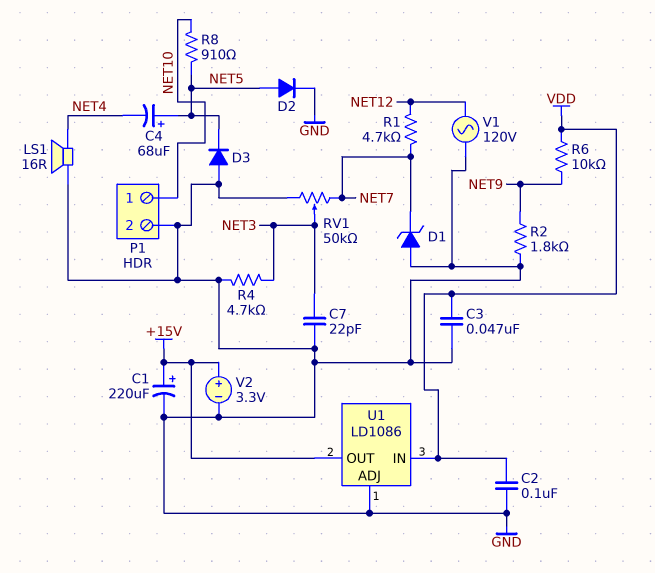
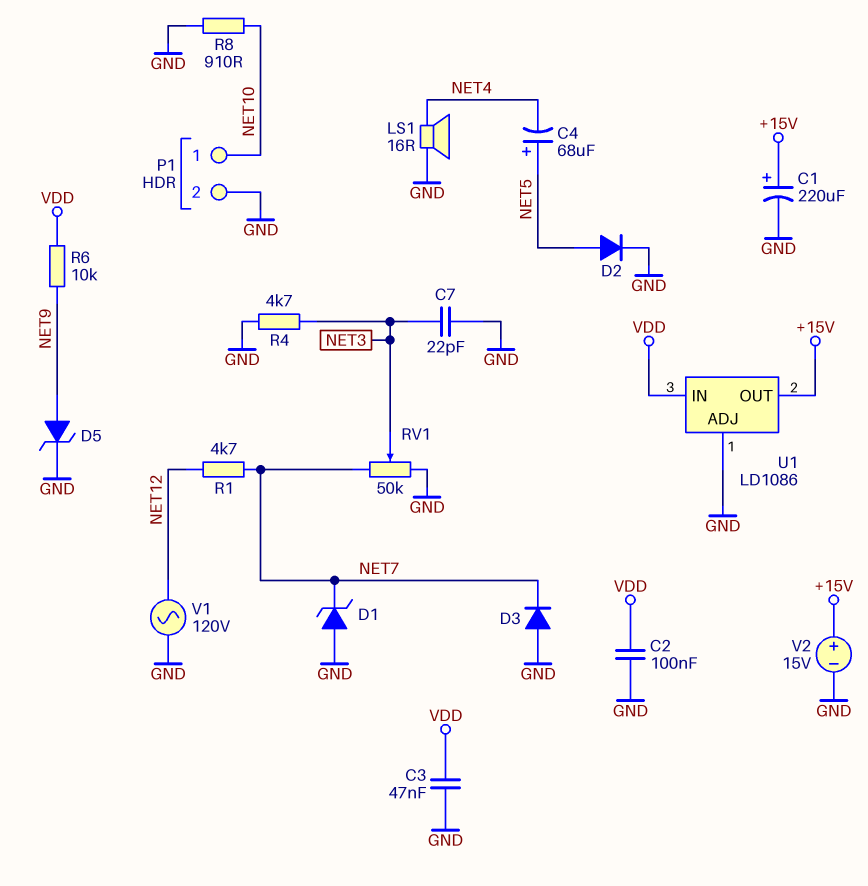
D3: diode (A GND, K NET5) -> diode (A GND, K NET7)
D5: none -> zener (A NET9, K GND)
R2: 1.8k (GND, NET9) -> none
R8: 910 (NET5, NET10) -> 910 (GND, NET10)
V2: 3.3V (plus +15V, minus GND) -> 15V (plus +15V, minus GND)

